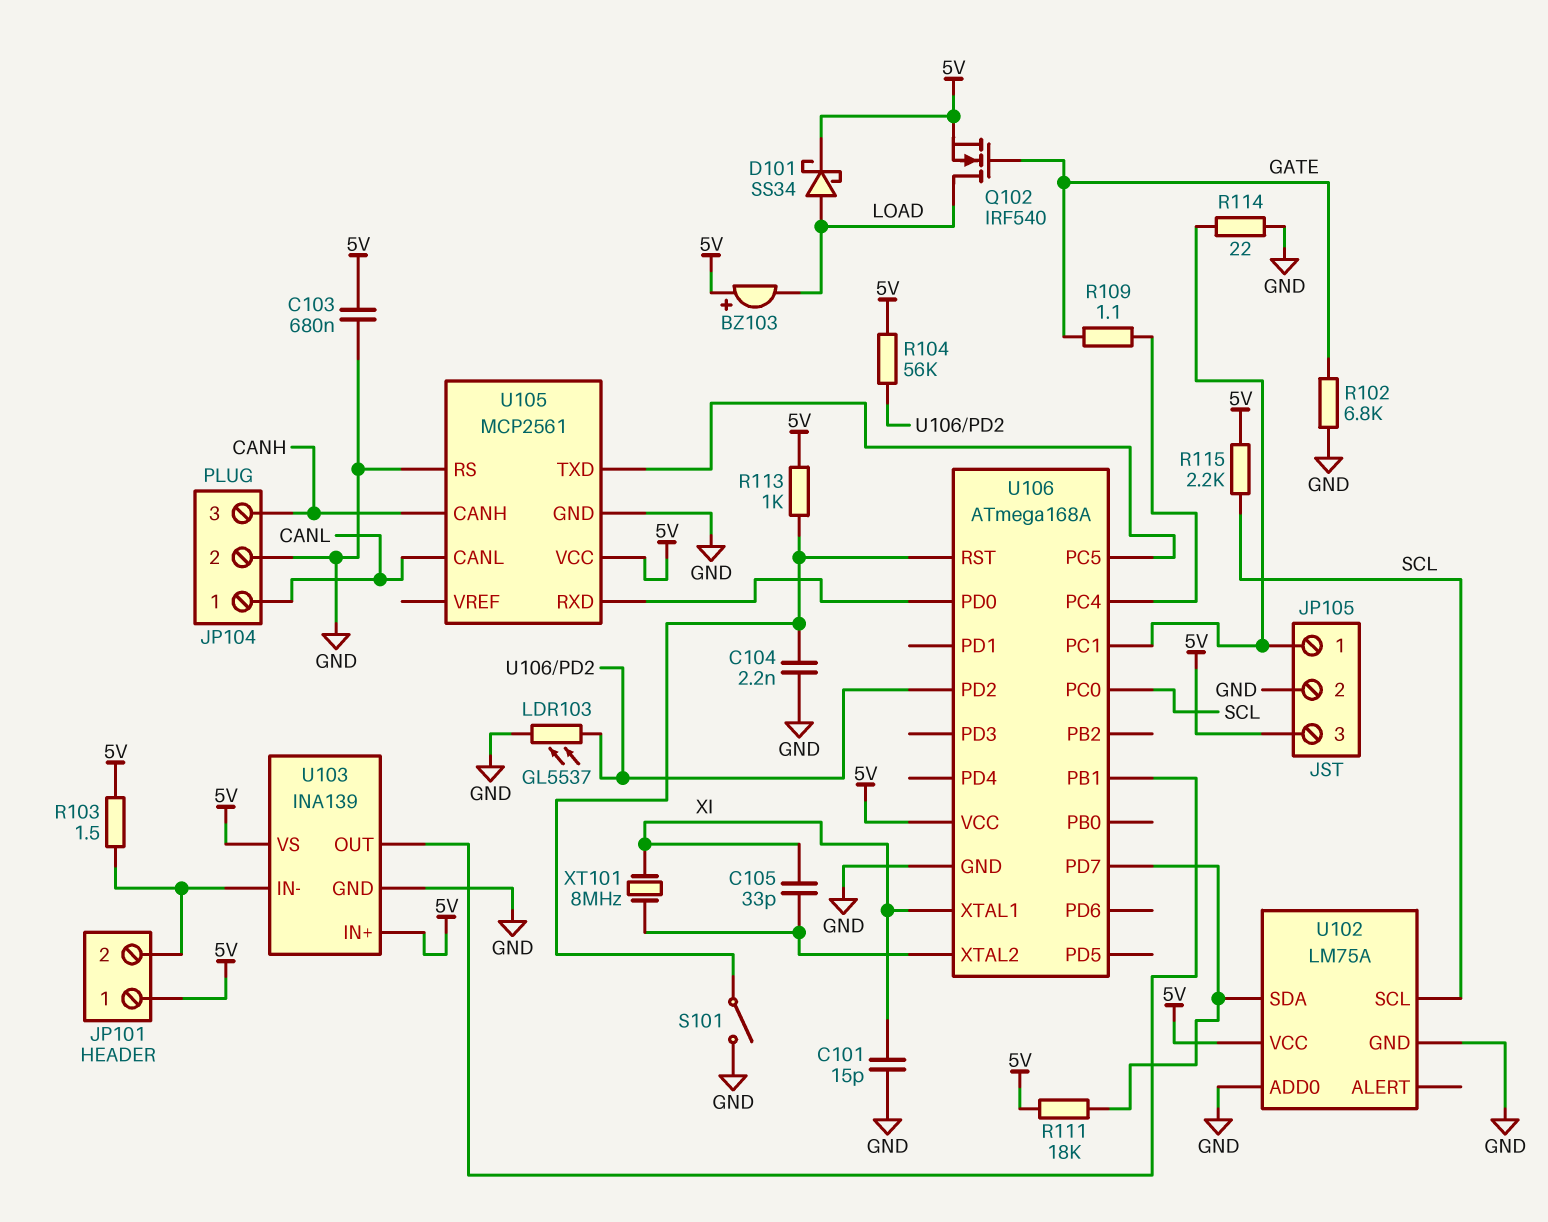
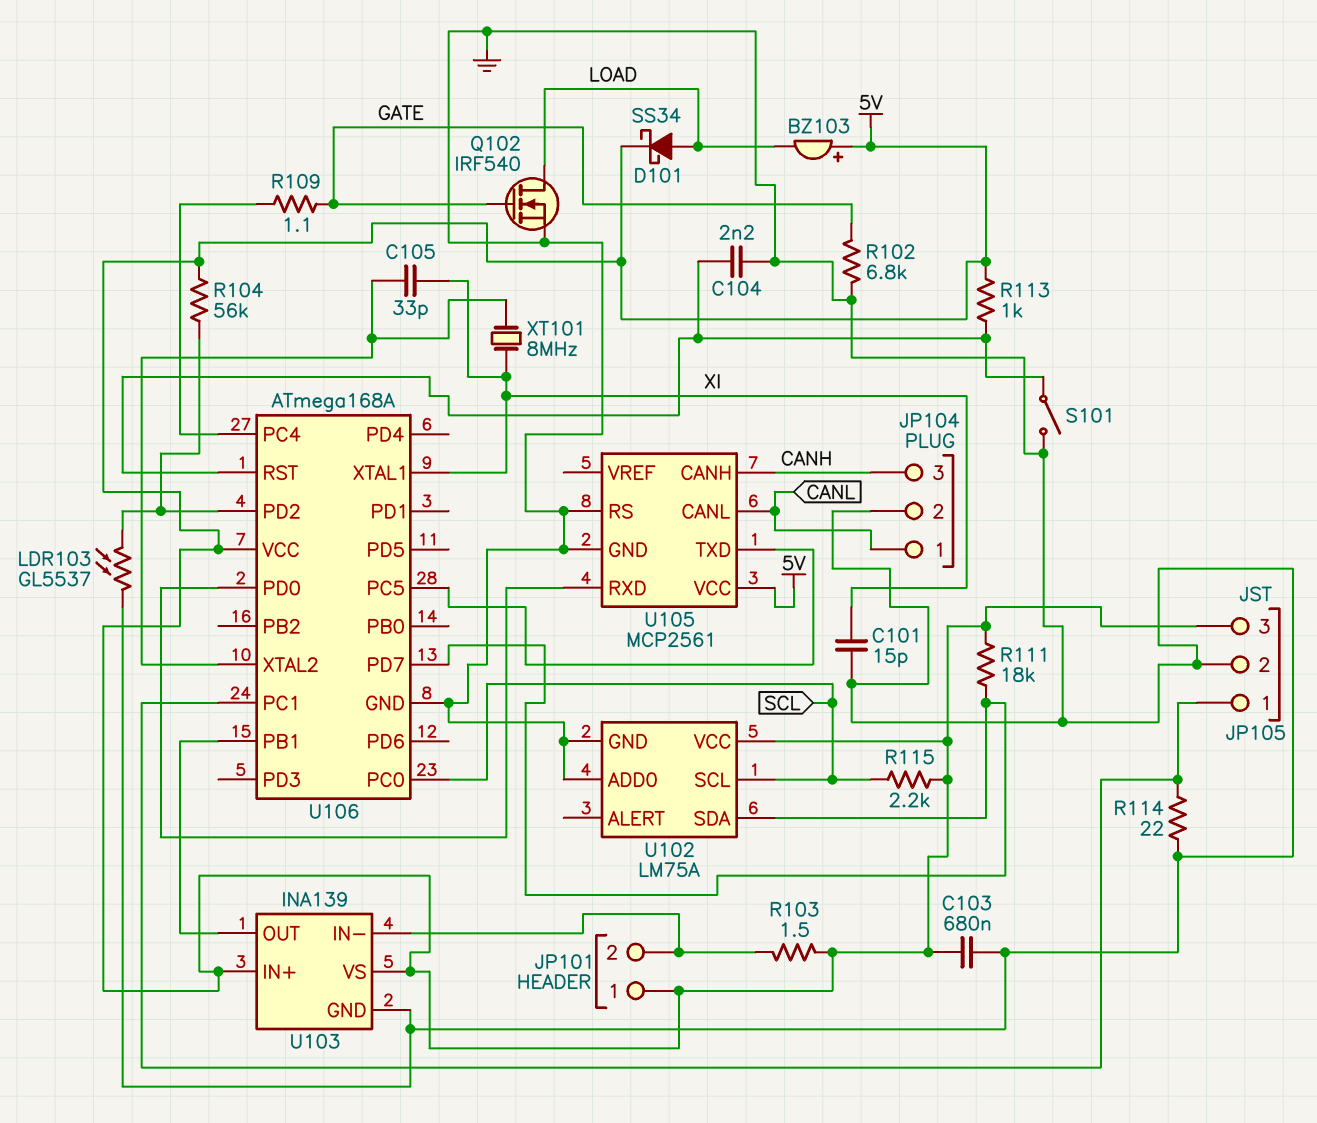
Q102: NMOS IRF540 (G GATE, D LOAD, S 5V) -> NMOS IRF540 (G GATE, D LOAD, S GND)

